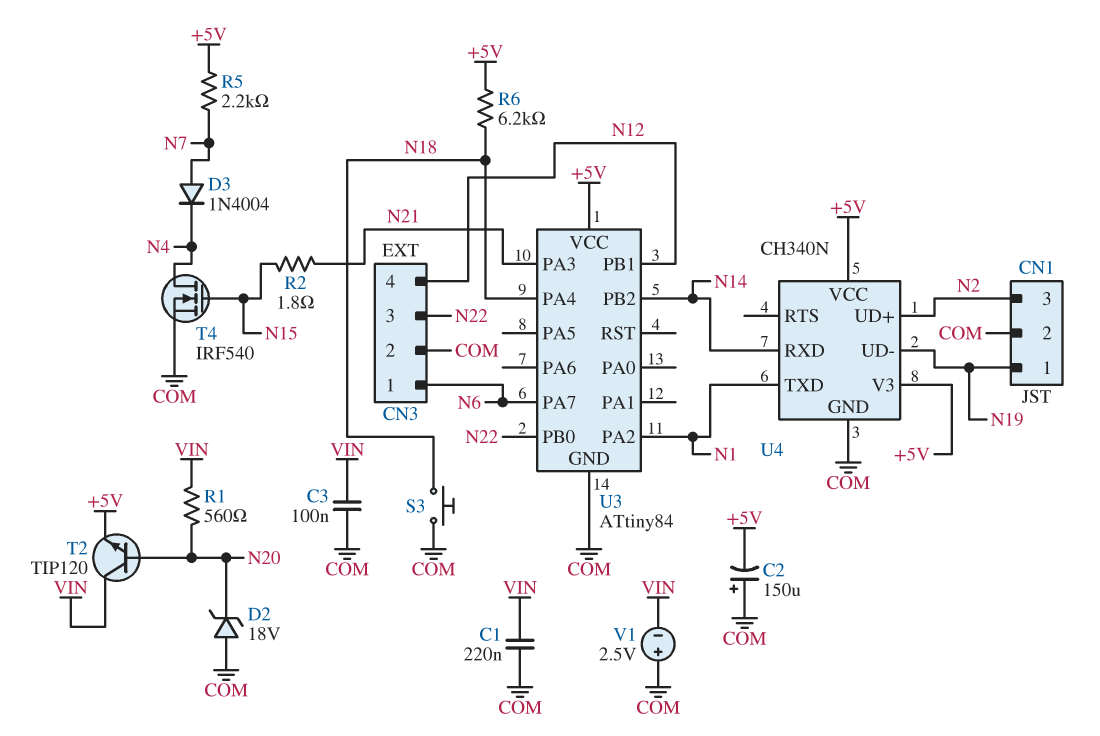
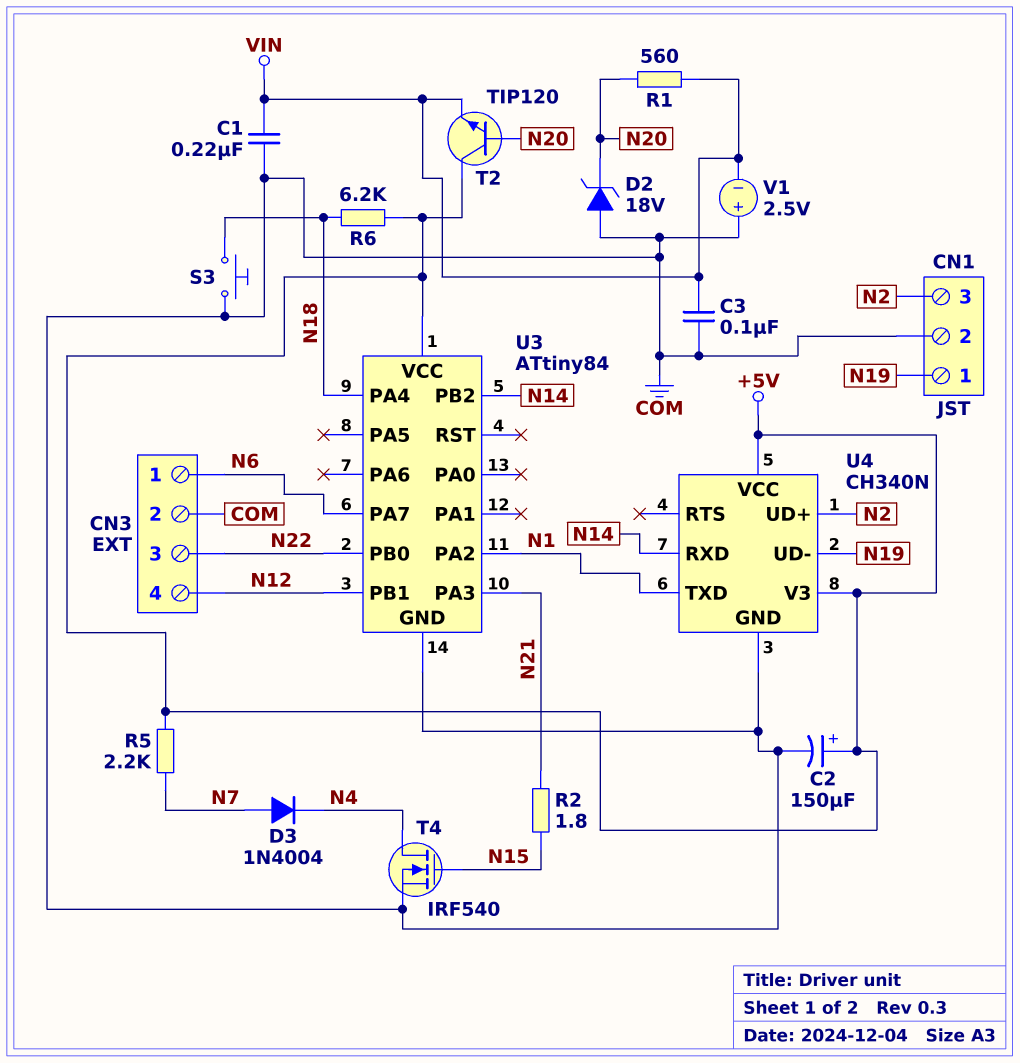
C2: 150uF (plus COM, minus +5V) -> 150uF (plus +5V, minus COM)
T2: NPN TIP120 (B N20, C VIN, E +5V) -> NPN TIP120 (B N20, C +5V, E VIN)

